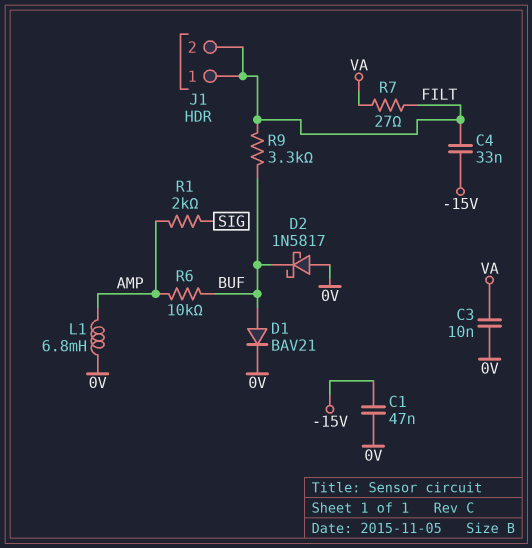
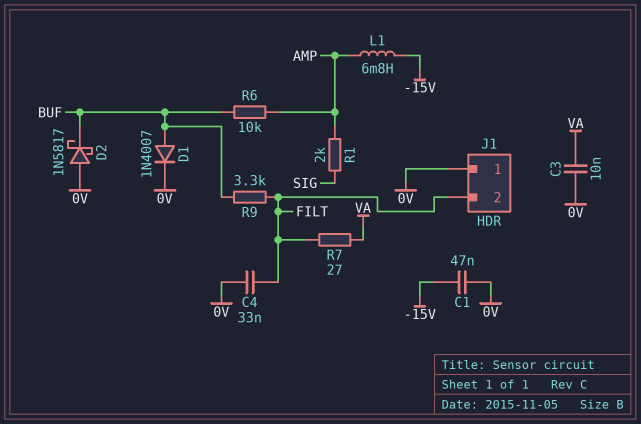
C4: 33nF (-15V, FILT) -> 33nF (0V, FILT)
D1: diode BAV21 (A BUF, K 0V) -> diode 1N4007 (A BUF, K 0V)
J1 pin 1: FILT -> 0V
L1: 6.8mH (0V, AMP) -> 6.8mH (-15V, AMP)

